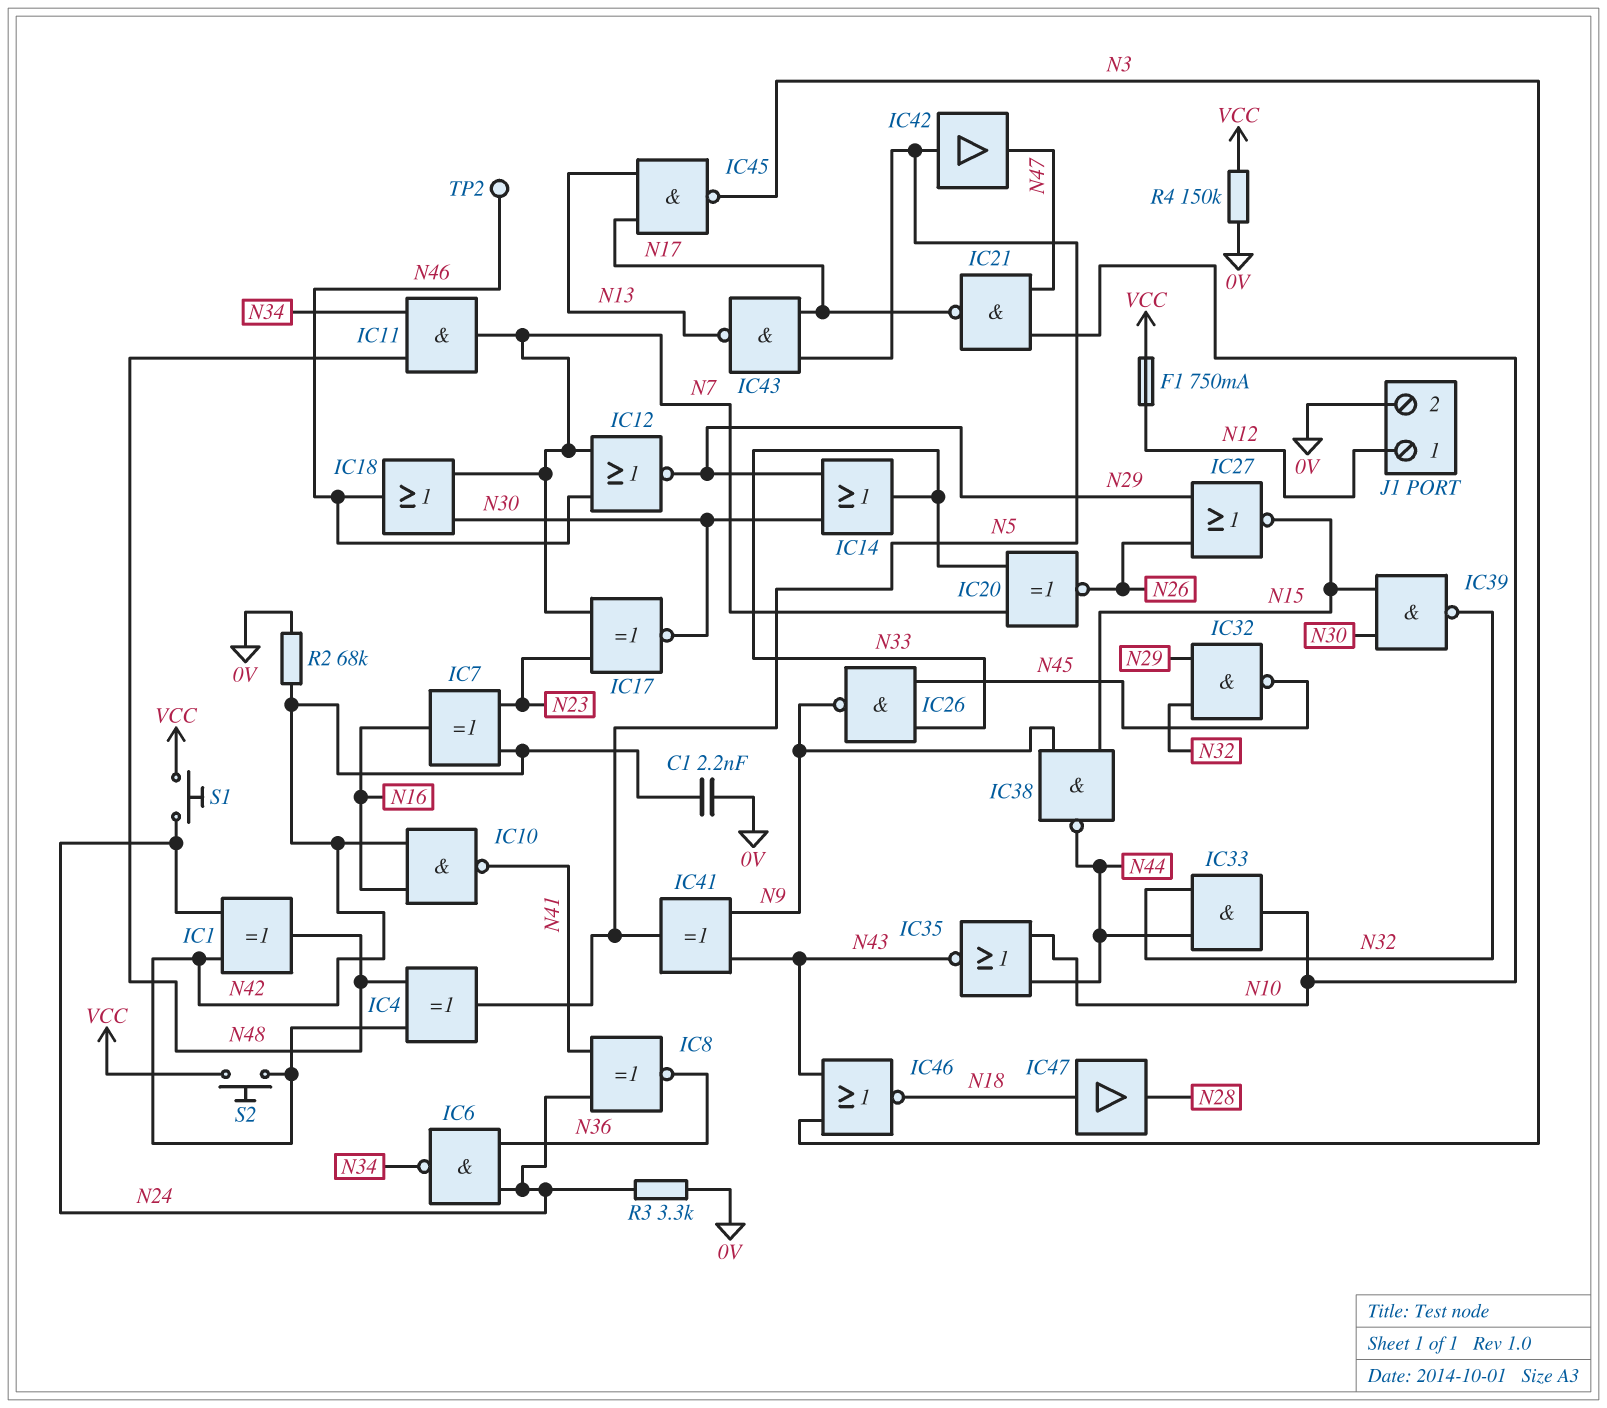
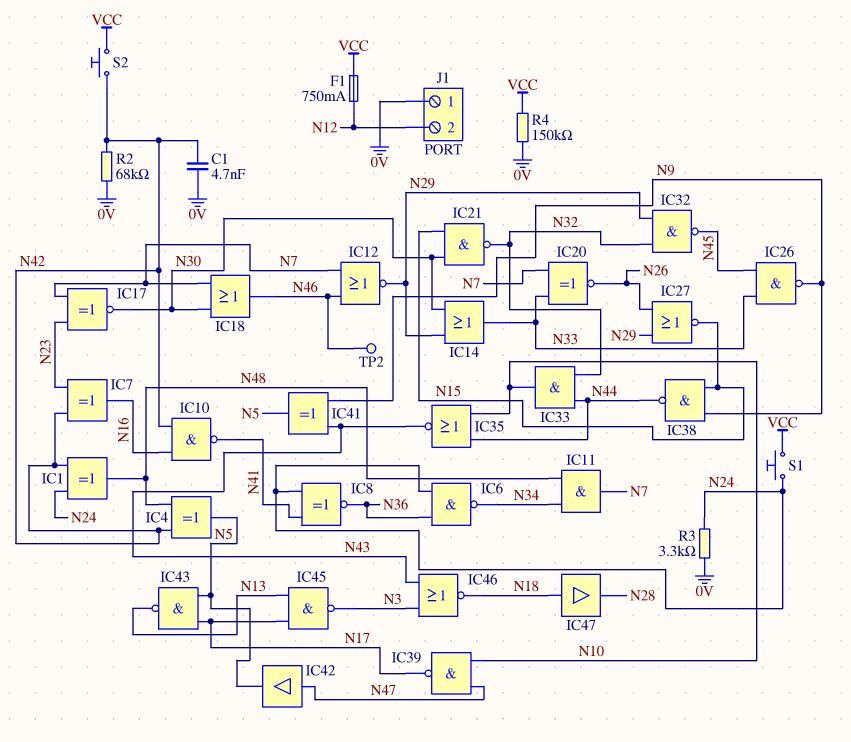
C1: 2.2nF (0V, N42) -> 4.7nF (0V, N42)
IC21: NAND (in N10, in N47, out N17) -> NAND (in N15, in N30, out N32)
IC39: NAND (in N15, in N30, out N32) -> NAND (in N10, in N47, out N17)
IC42: buffer (in N5, out N47) -> buffer (in N47, out N5)
J1 pin 1: N12 -> 0V
J1 pin 2: 0V -> N12

